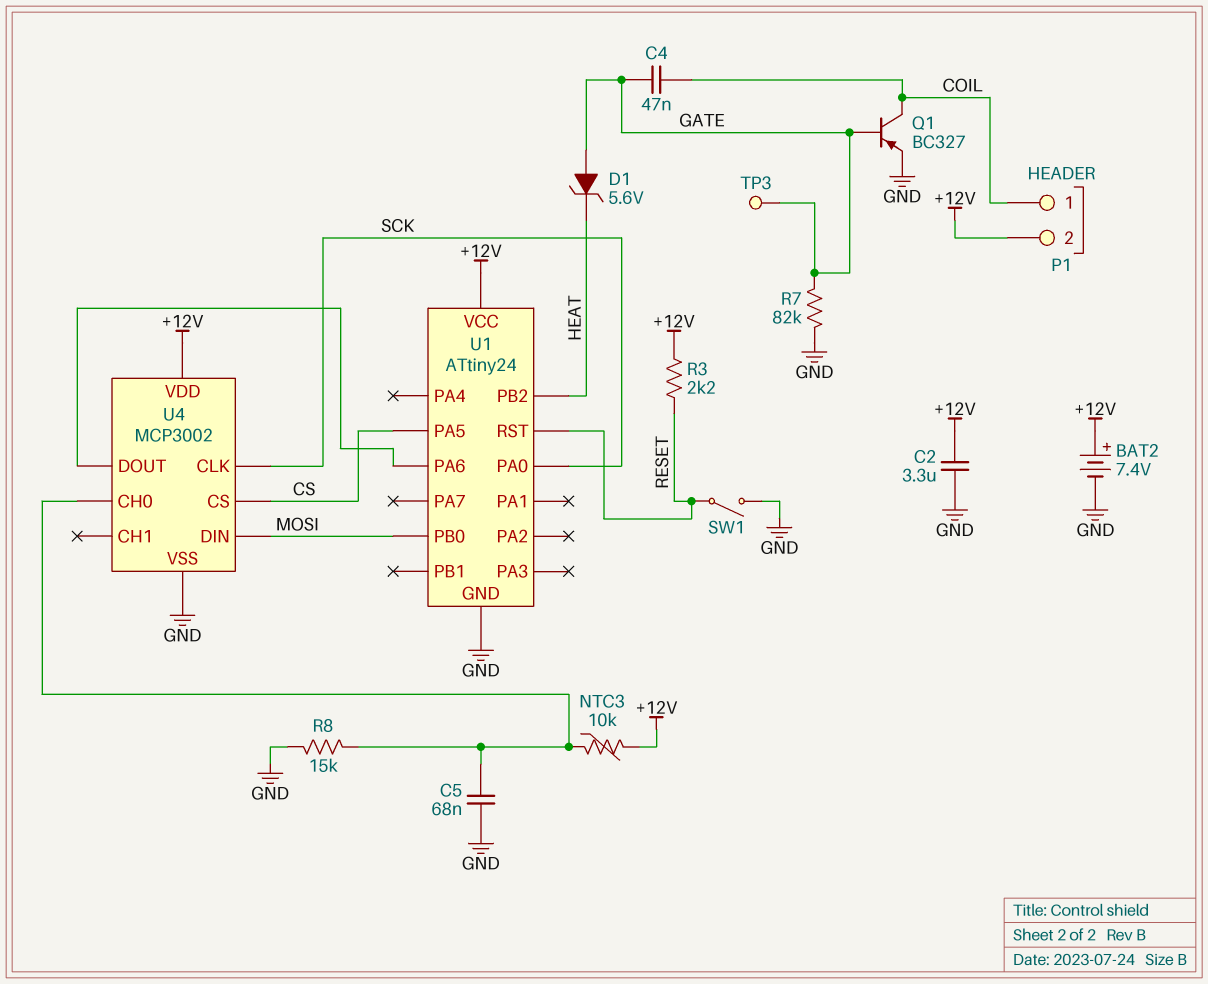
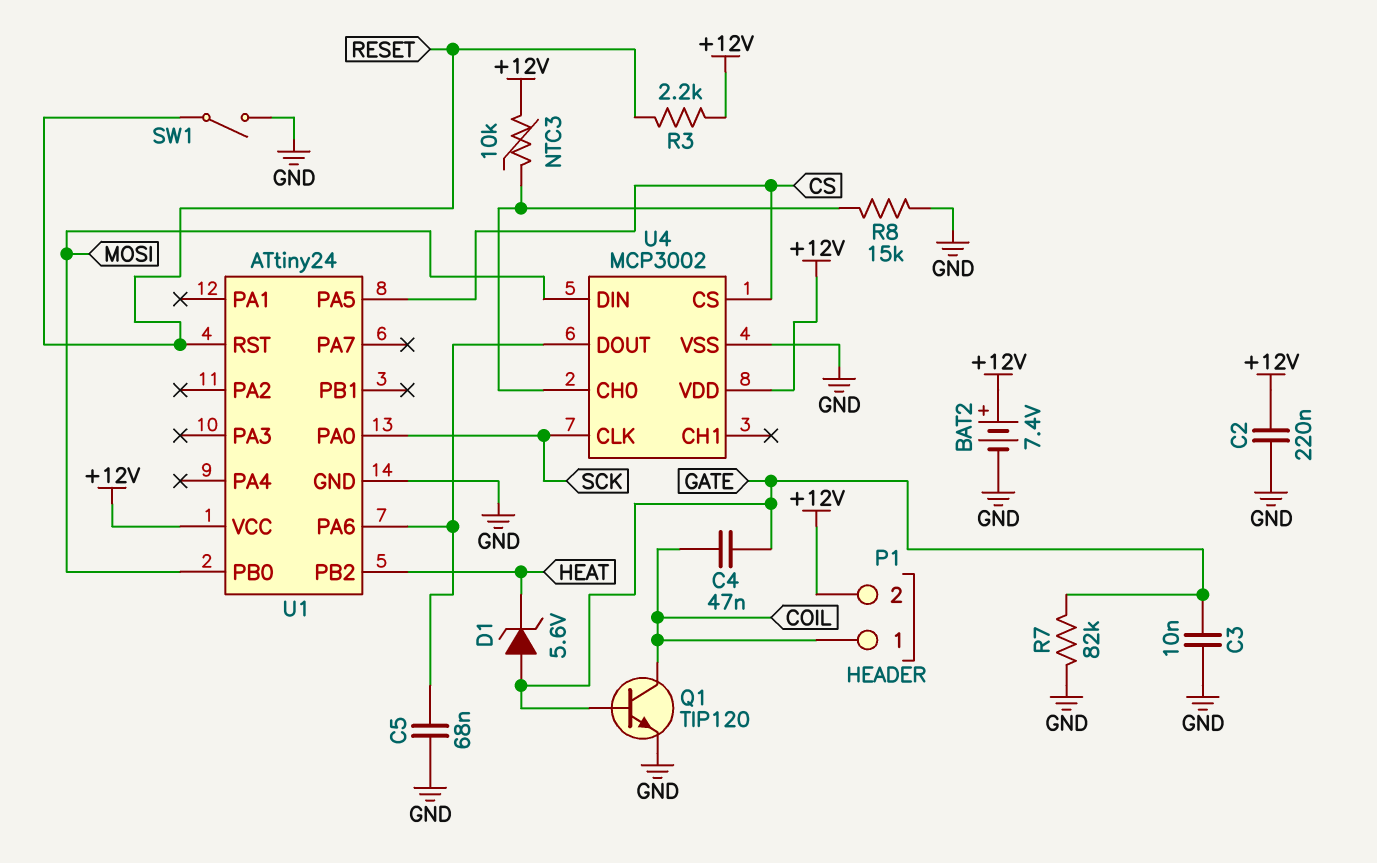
C2: 3.3uF (+12V, GND) -> 220nF (+12V, GND)
C3: none -> 10nF (GATE, GND)
C5: 68nF (GND, U4/CH0) -> 68nF (GND, U1/PA6)
Q1: PNP BC327 (B GATE, C COIL, E GND) -> NPN TIP120 (B GATE, C COIL, E GND)
TP3: test point (GATE) -> none

